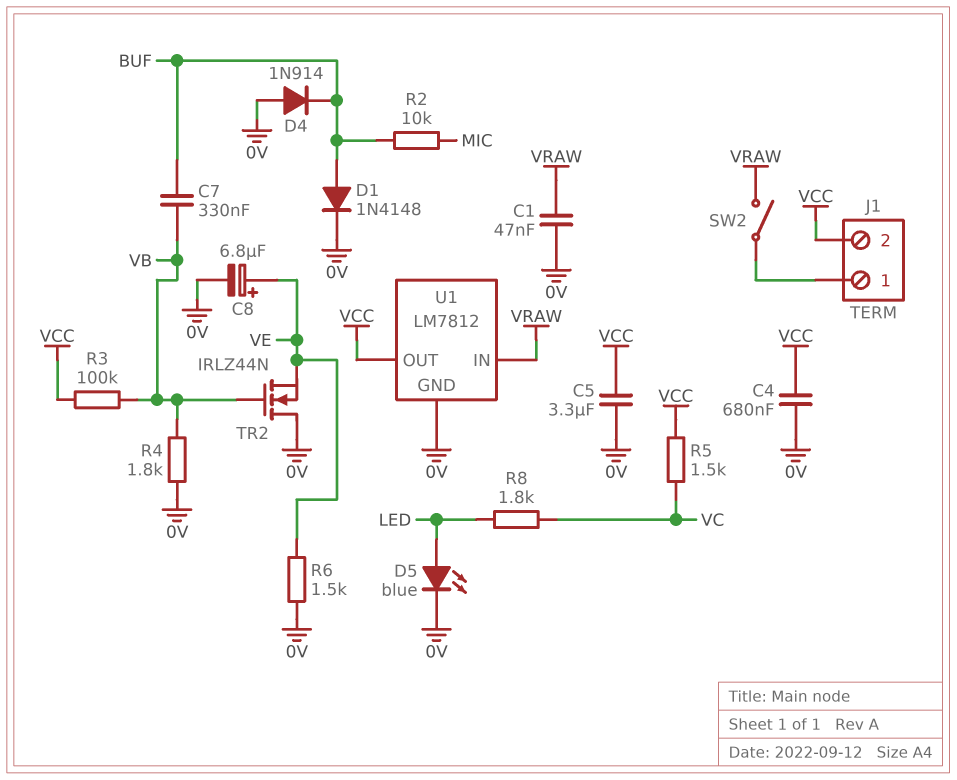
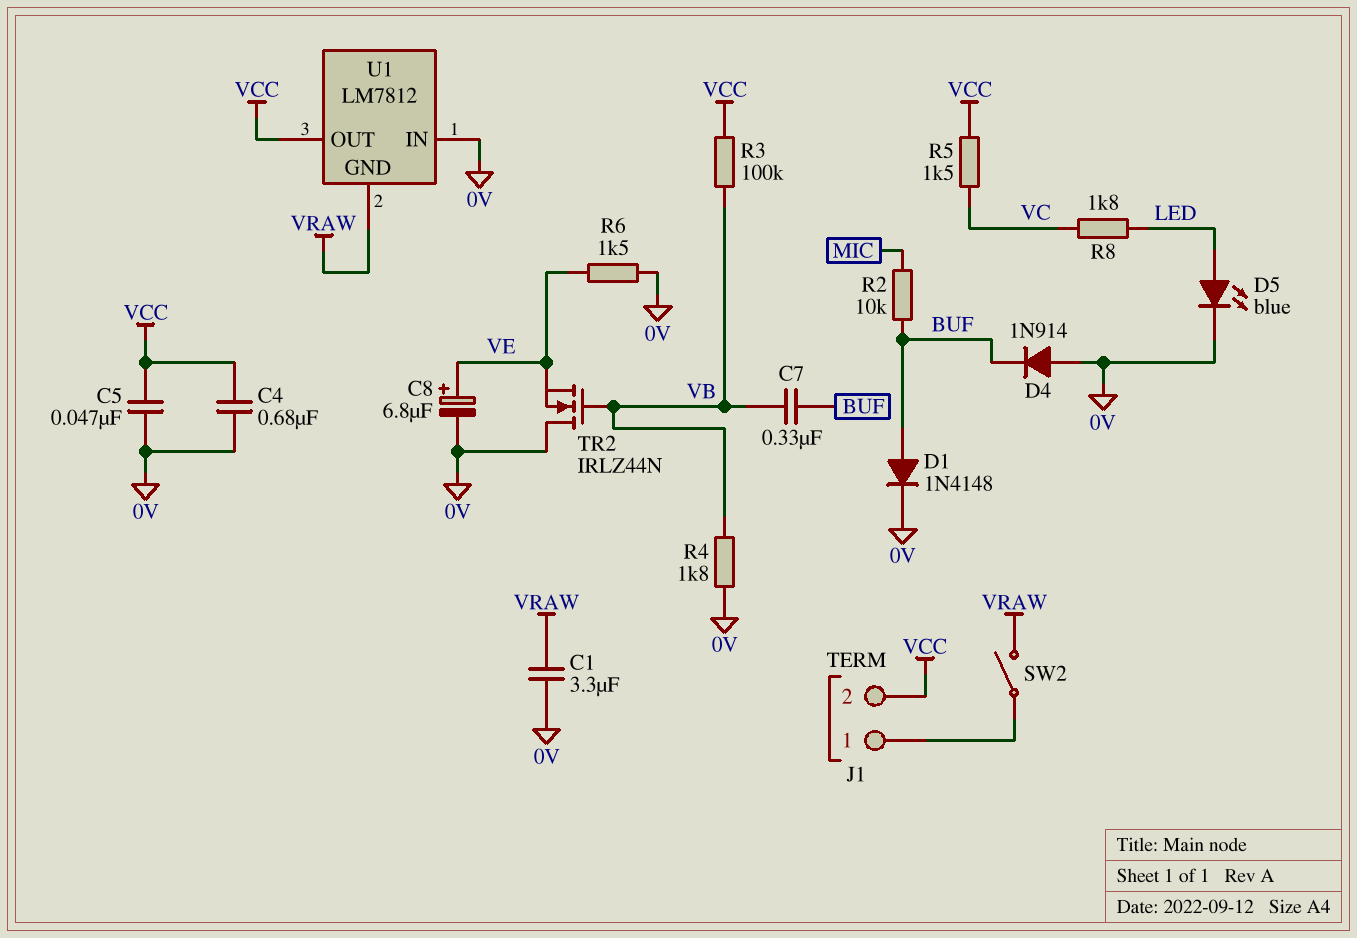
C1: 47nF (0V, VRAW) -> 3.3uF (0V, VRAW)
C5: 3.3uF (0V, VCC) -> 47nF (0V, VCC)
U1 pin GND: 0V -> VRAW
U1 pin IN: VRAW -> 0V

